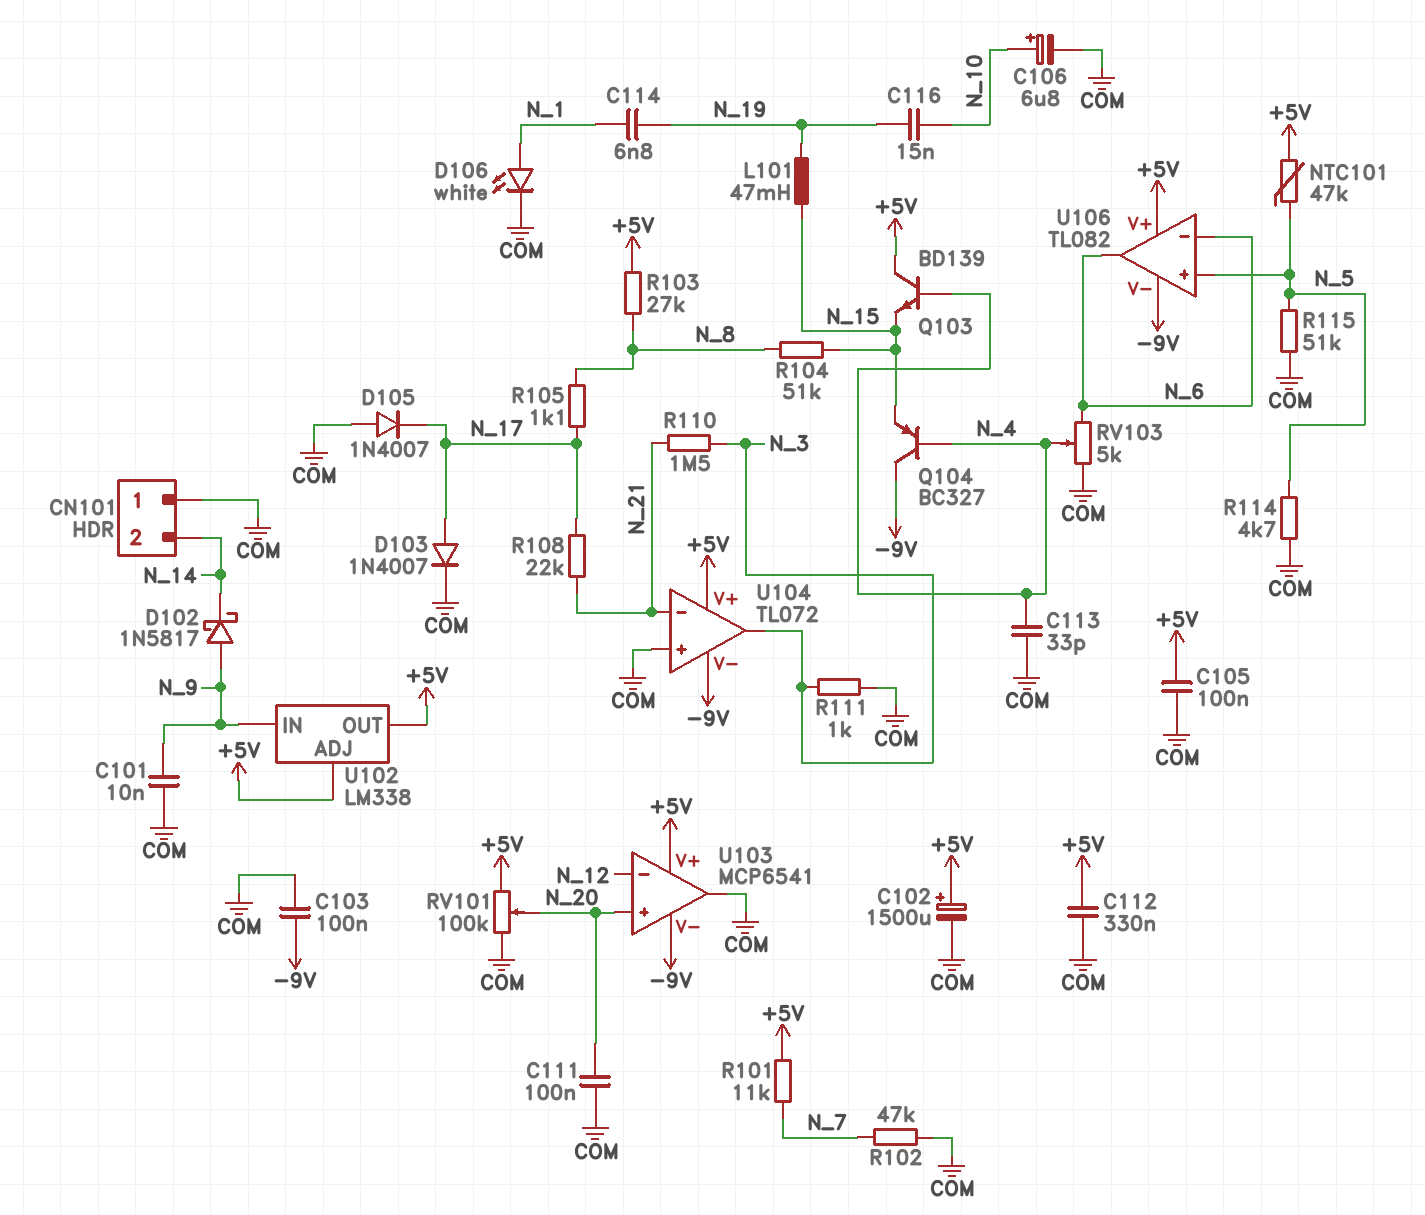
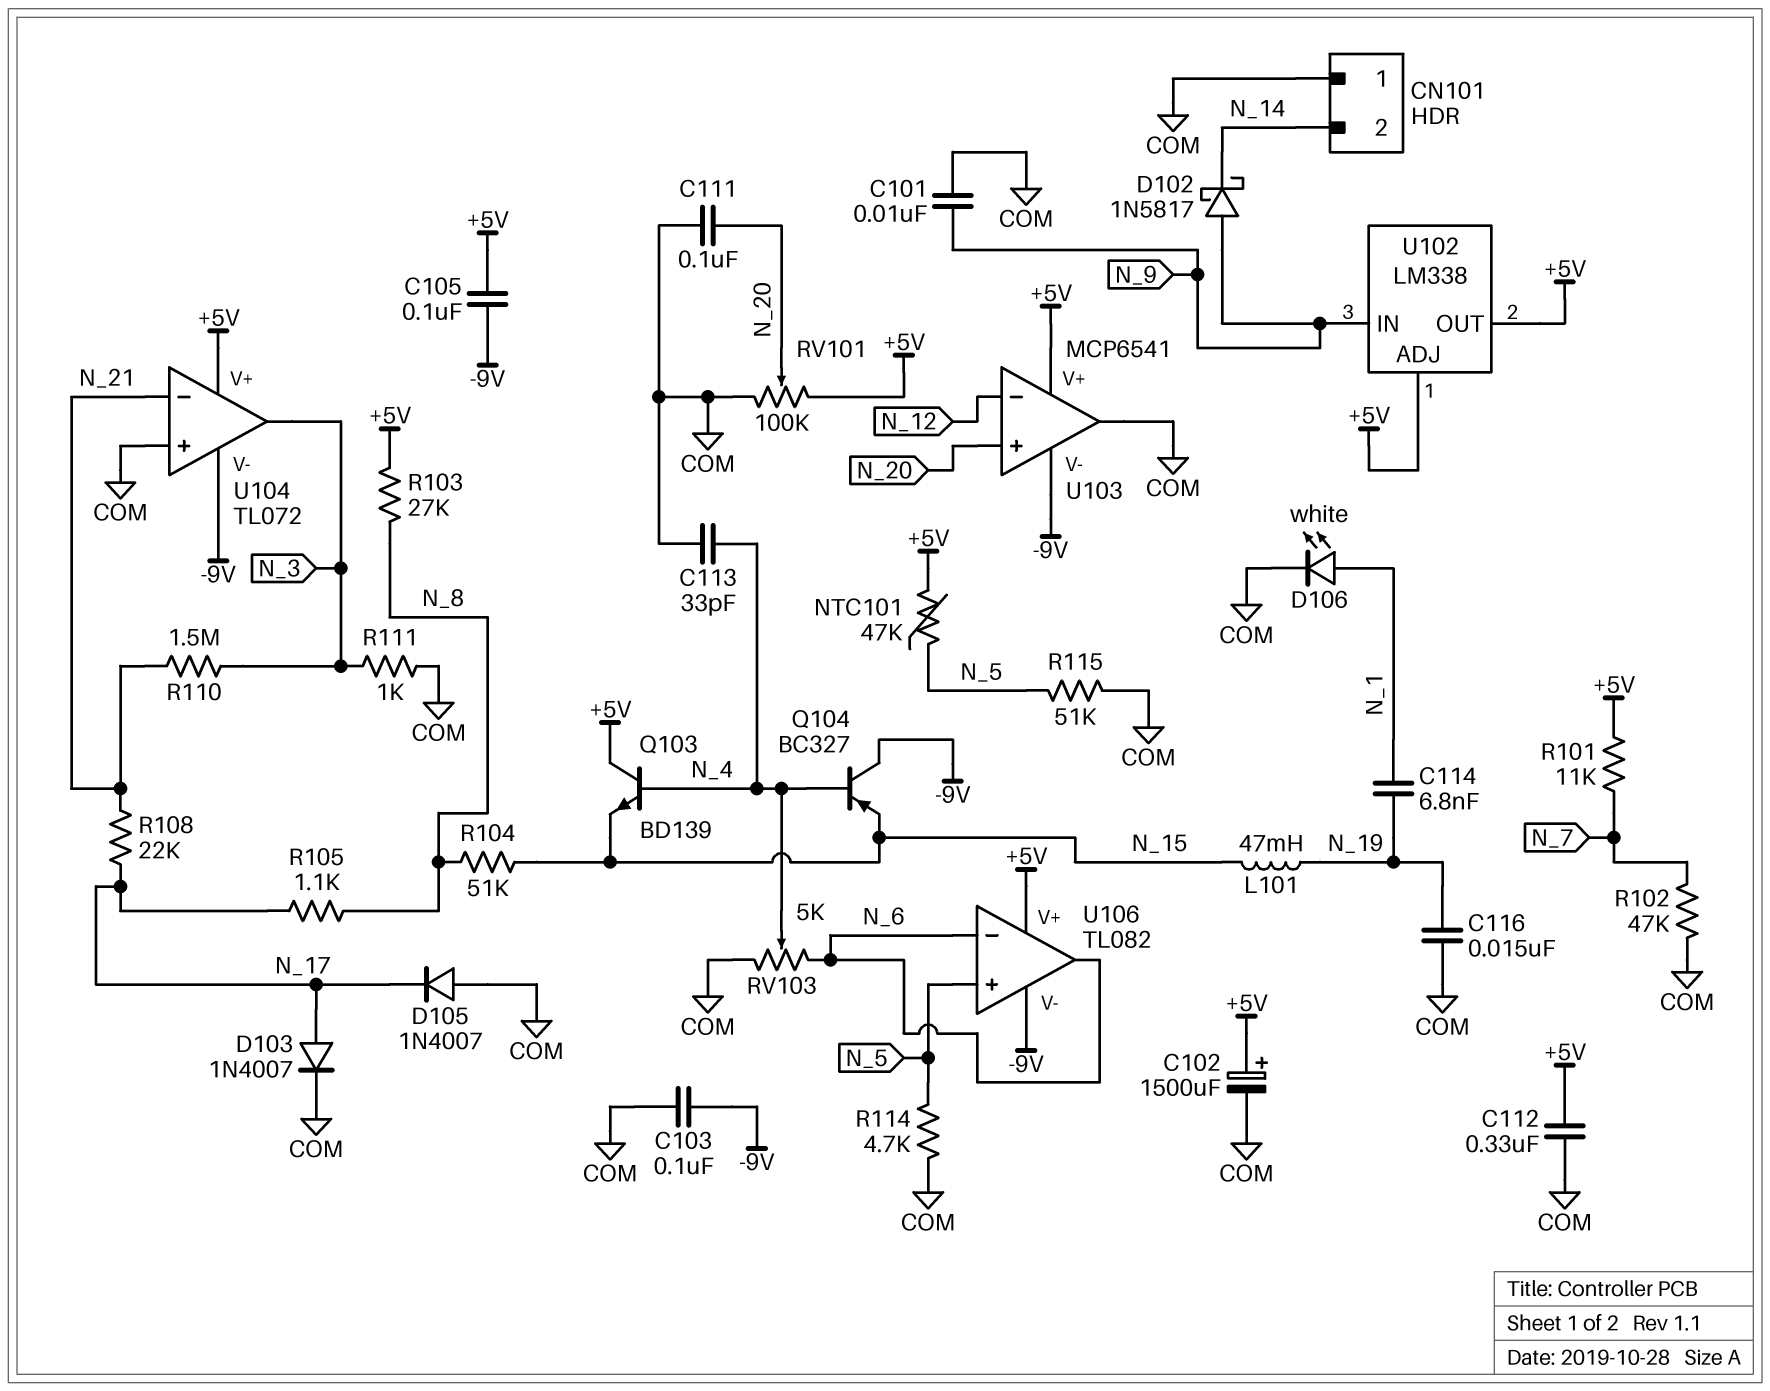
C105: 100nF (+5V, COM) -> 100nF (+5V, -9V)
C106: 6.8uF (plus N_10, minus COM) -> none
C116: 15nF (N_10, N_19) -> 15nF (COM, N_19)

